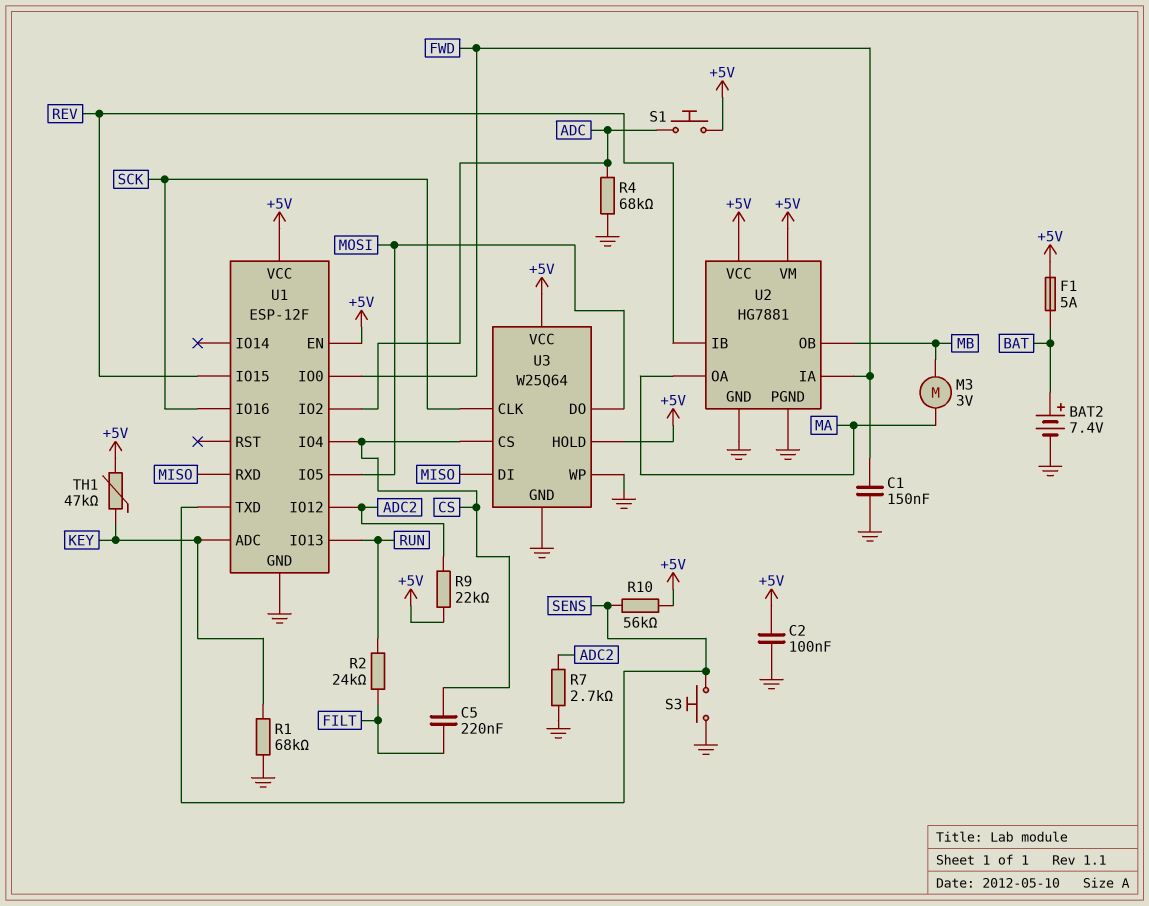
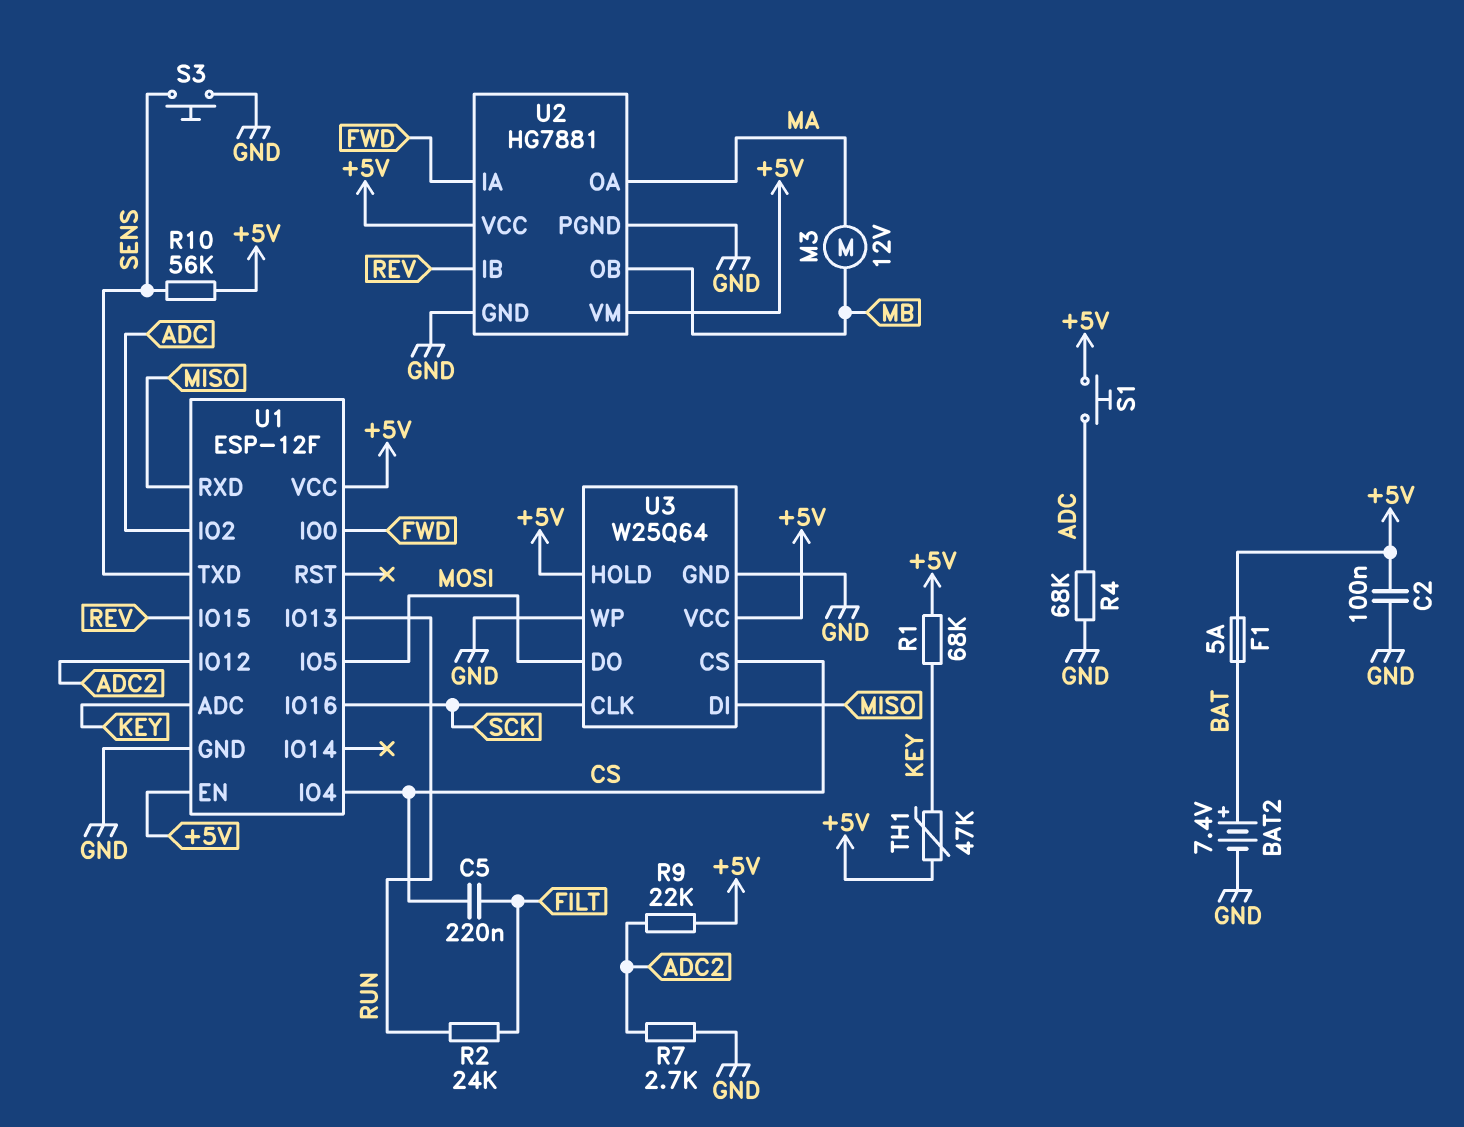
C1: 150nF (FWD, GND) -> none
M3: motor 3V (MA, MB) -> motor 12V (MA, MB)
R1: 68k (GND, KEY) -> 68k (+5V, KEY)

